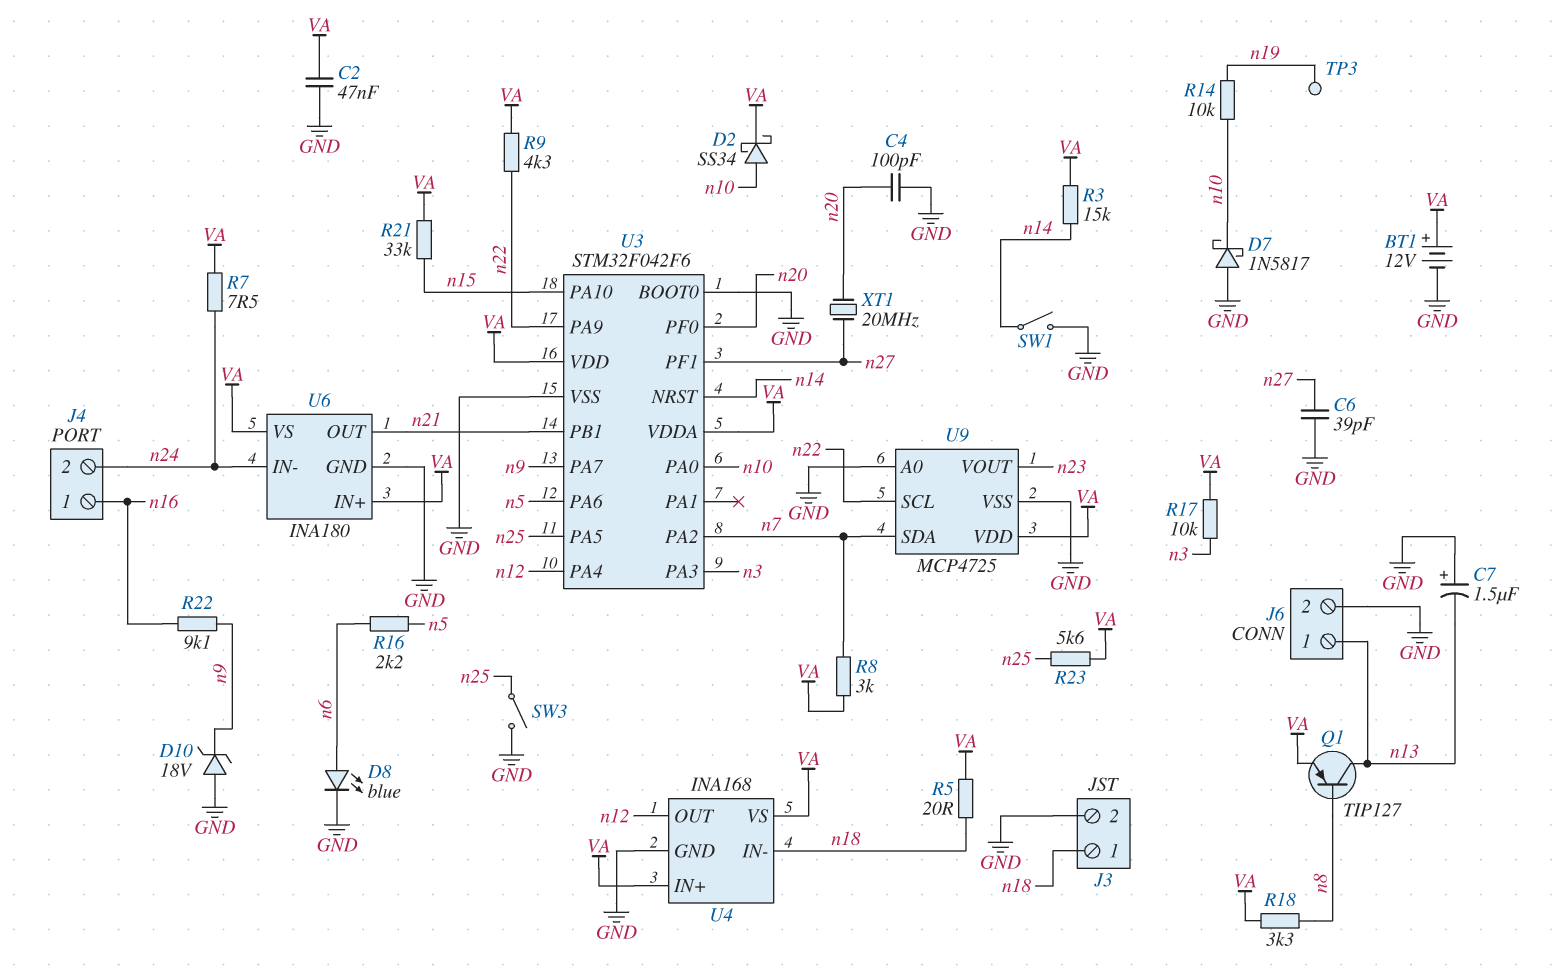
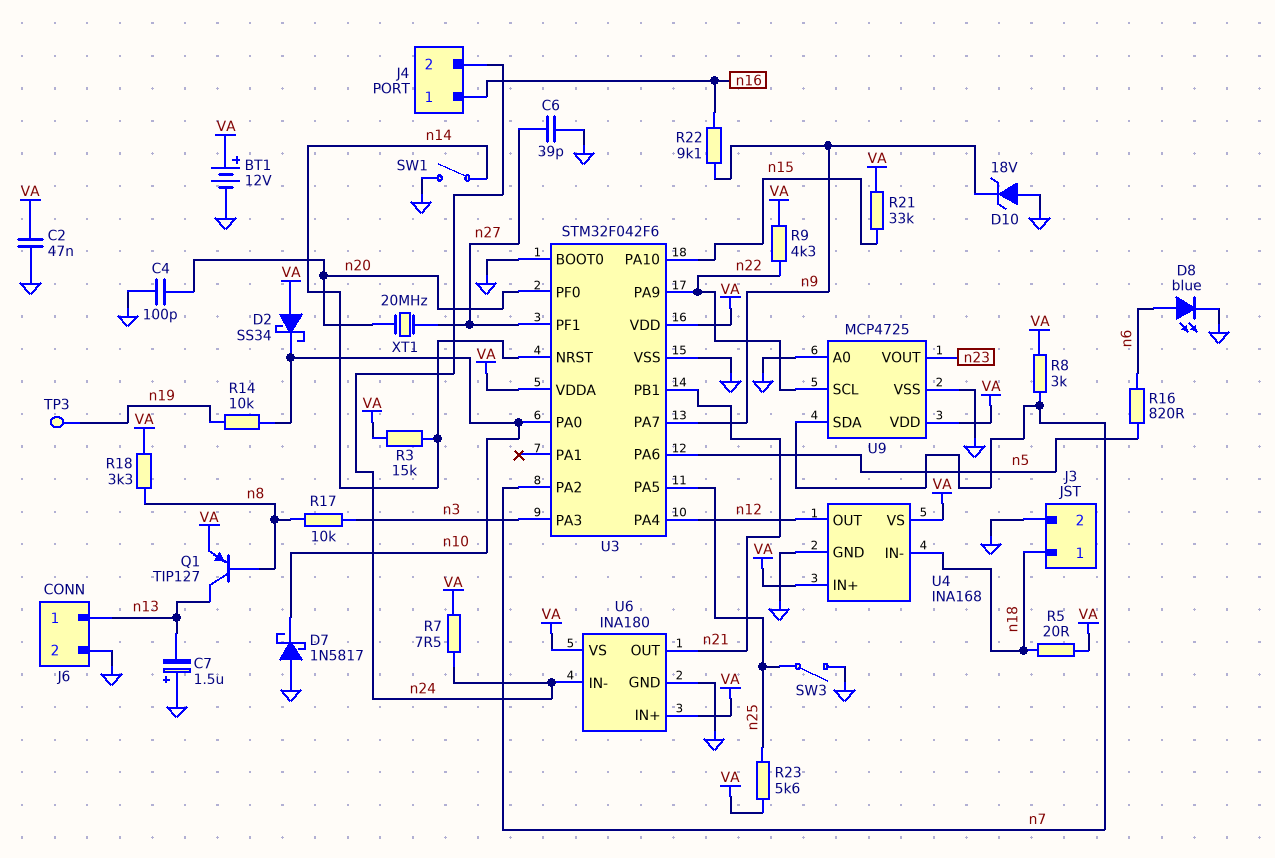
D2: schottky SS34 (A n10, K VA) -> schottky SS34 (A VA, K n10)
R16: 2.2k (n5, n6) -> 820 (n5, n6)
R17: 10k (VA, n3) -> 10k (n3, n8)

